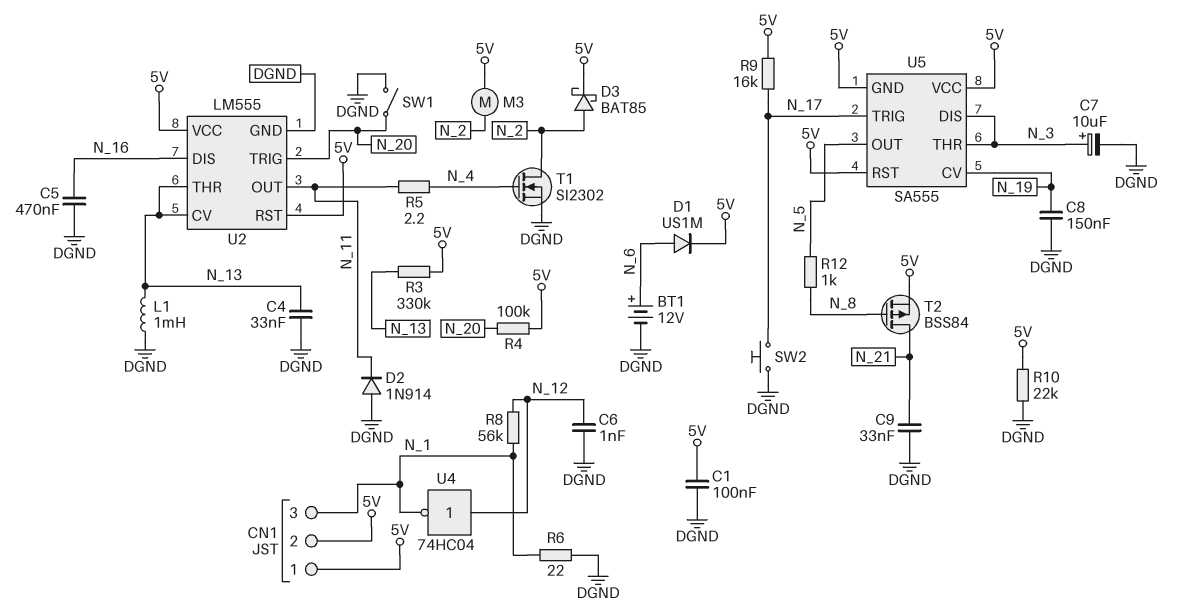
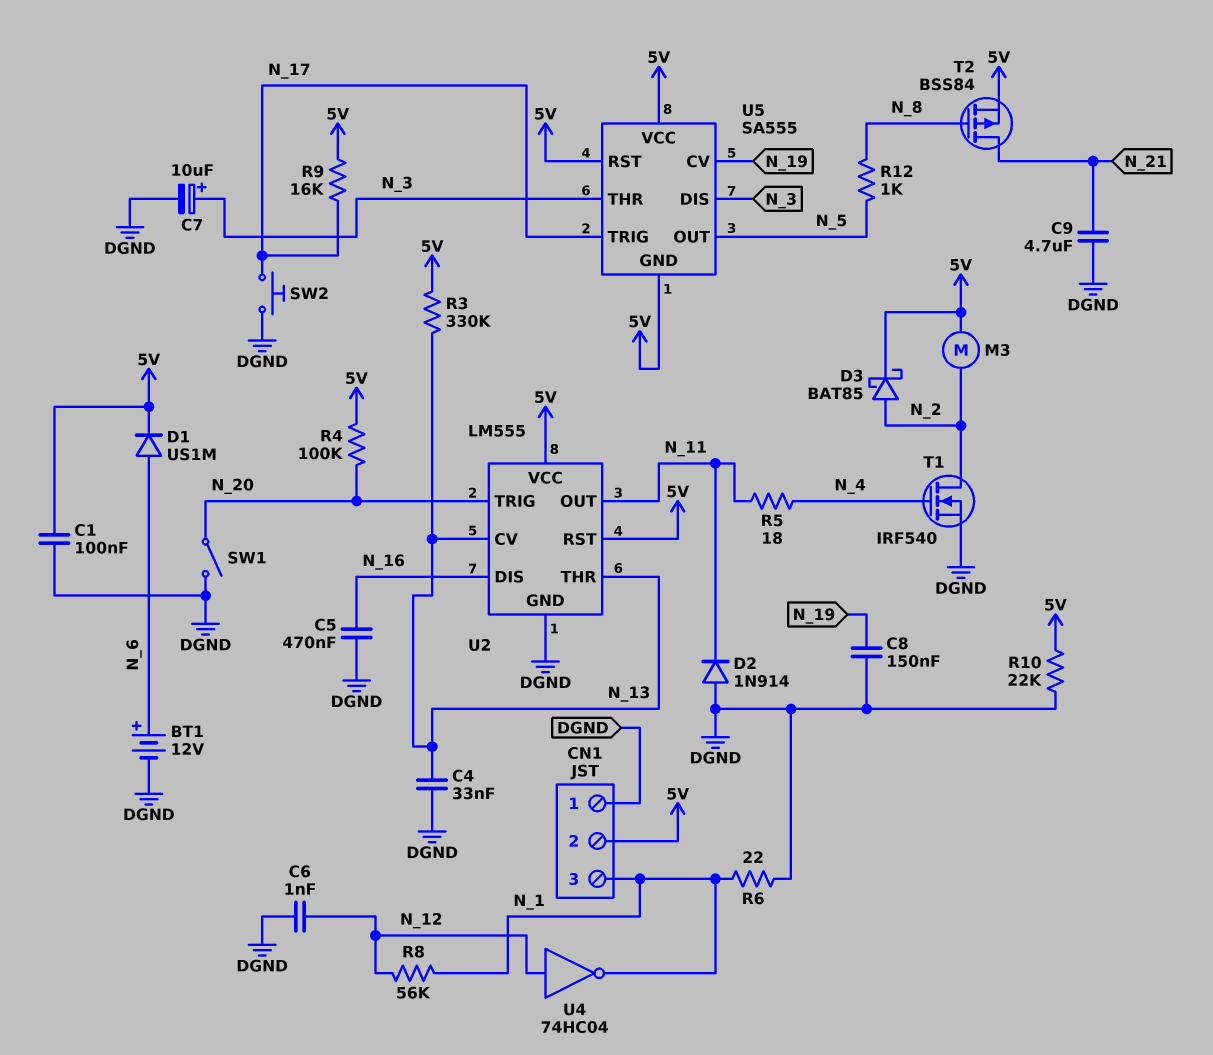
C9: 33nF (DGND, N_21) -> 4.7uF (DGND, N_21)
CN1 pin 1: 5V -> DGND
L1: 1mH (DGND, N_13) -> none
R5: 2.2 (N_4, N_11) -> 18 (N_4, N_11)
T1: NMOS SI2302 (G N_4, D N_2, S DGND) -> NMOS IRF540 (G N_4, D N_2, S DGND)

